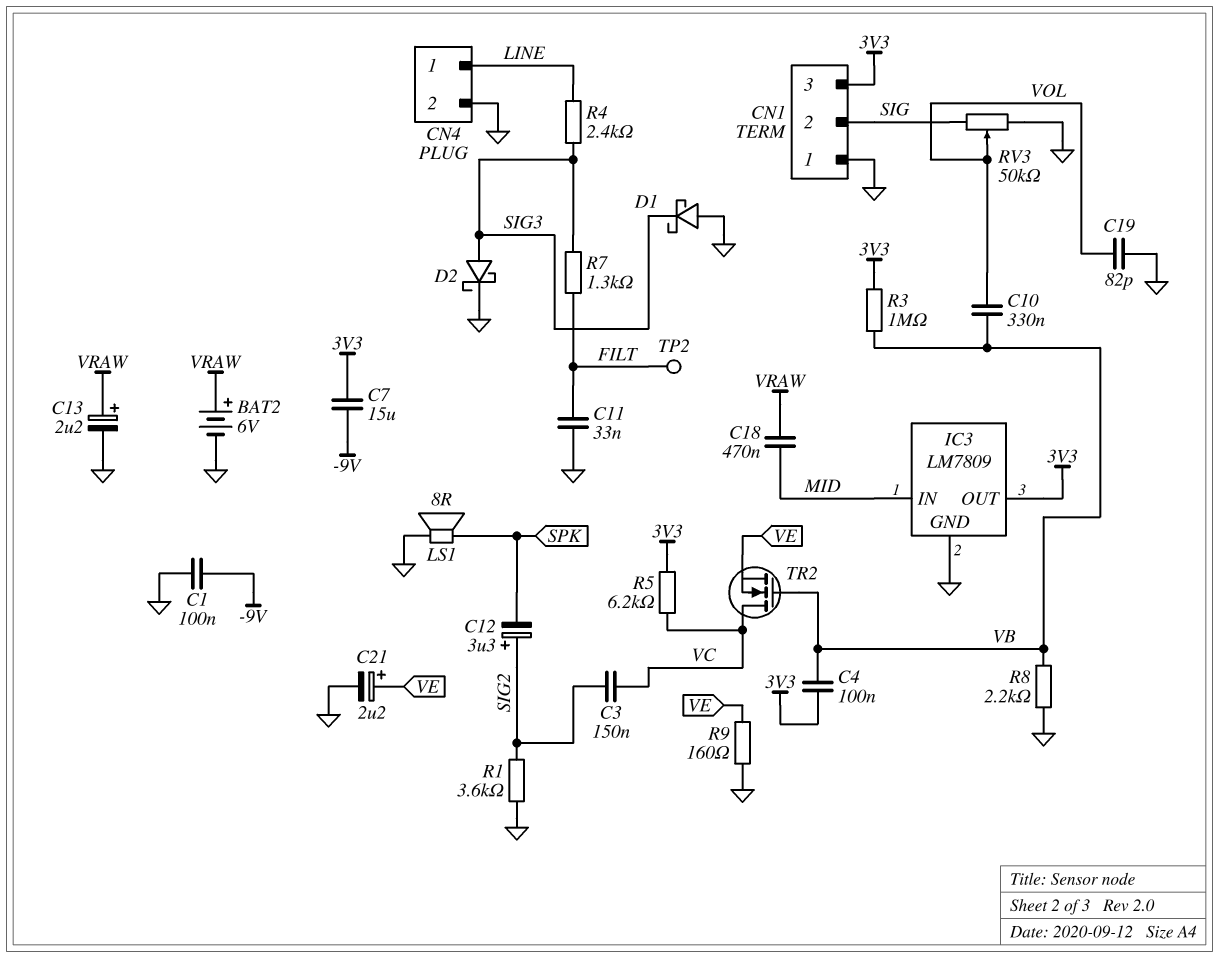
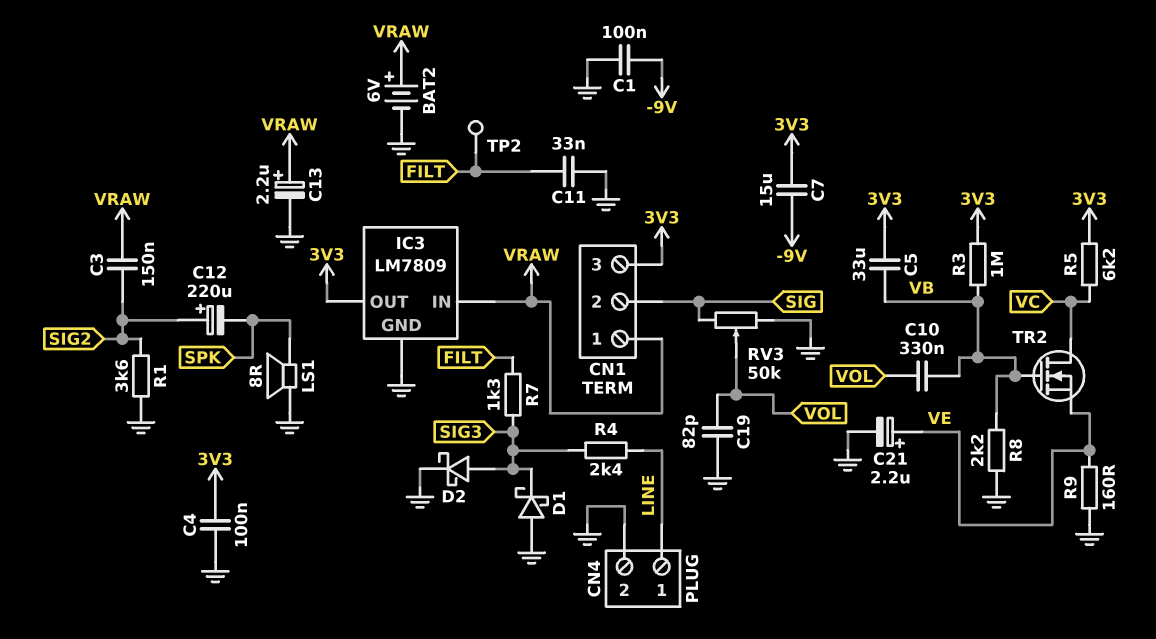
C3: 150nF (SIG2, VC) -> 150nF (SIG2, VRAW)
C4: 100nF (3V3, VB) -> 100nF (3V3, GND)
C5: none -> 33uF (3V3, VB)
C12: 3.3uF (plus SIG2, minus SPK) -> 220uF (plus SIG2, minus SPK)
C18: 470nF (MID, VRAW) -> none
CN1 pin 1: GND -> VRAW
IC3 pin IN: MID -> VRAW

